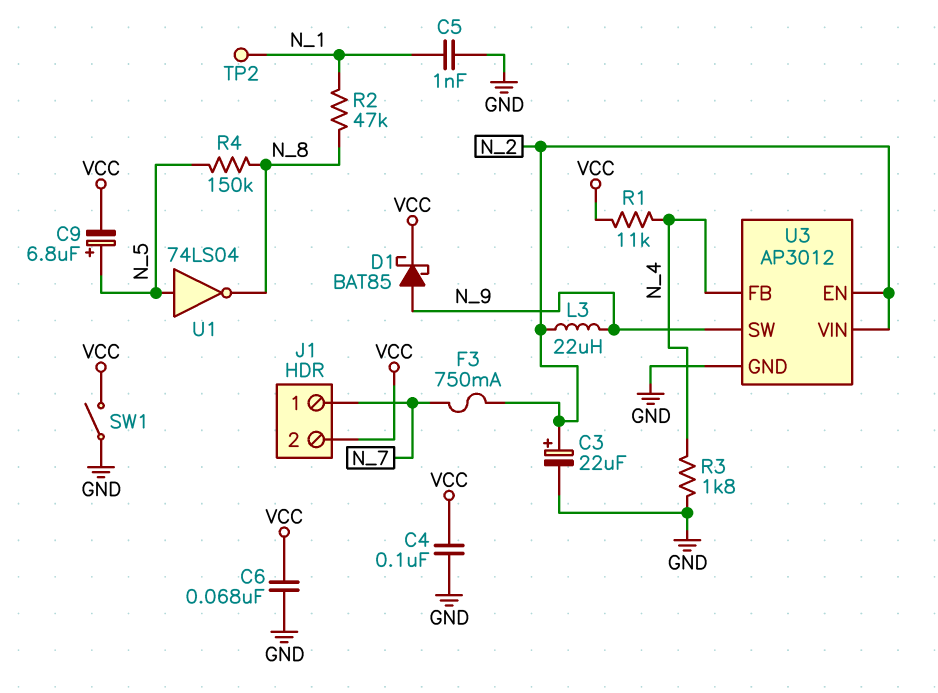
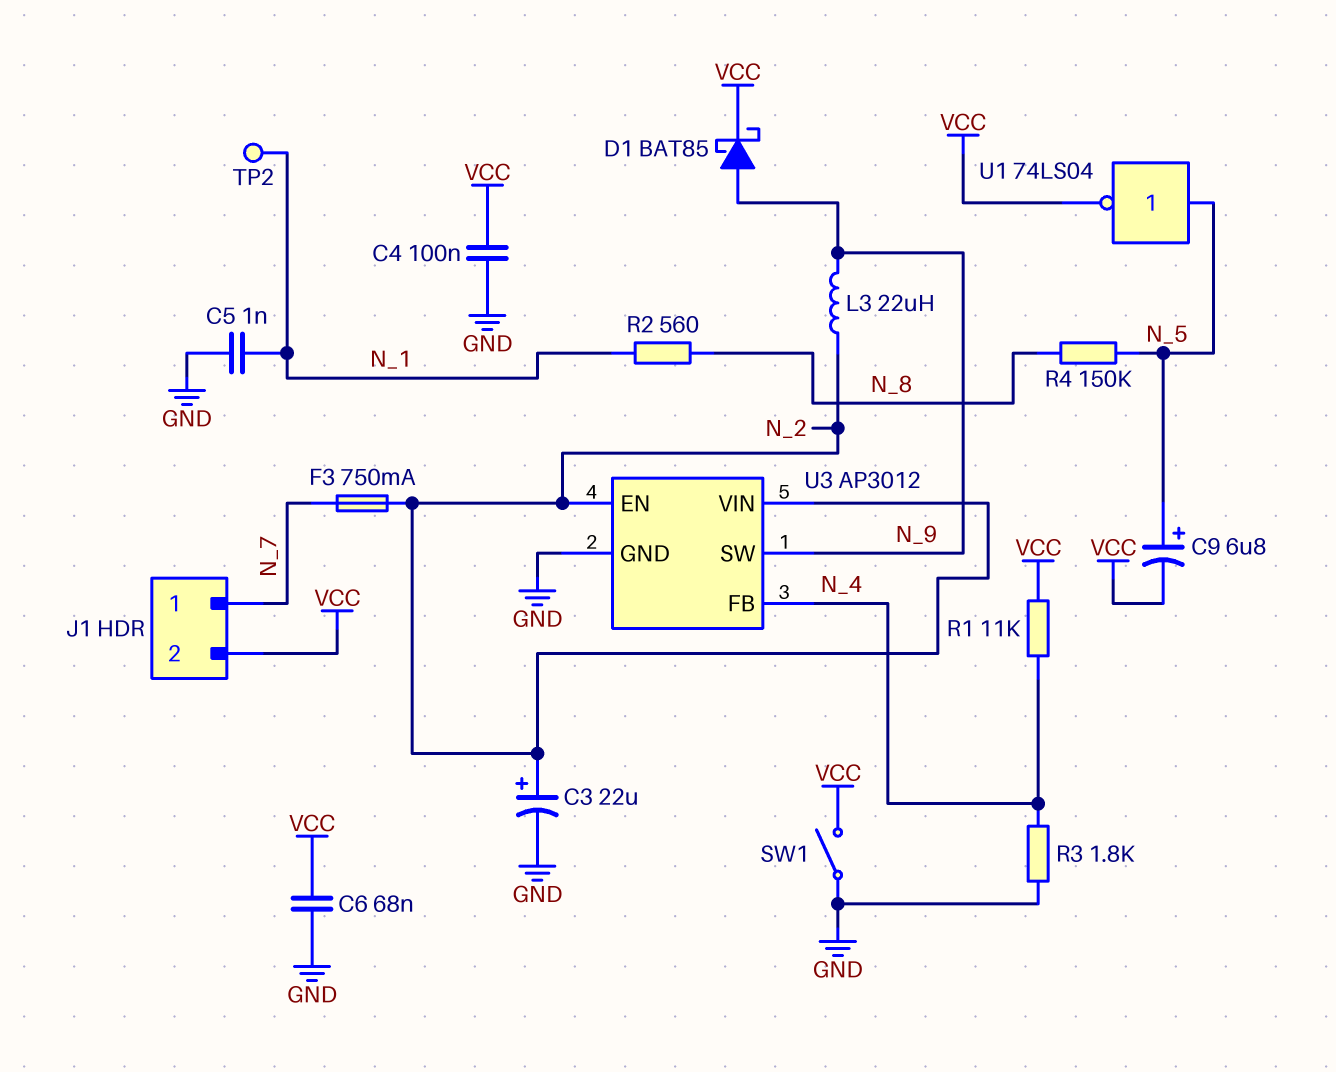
R2: 47k (N_1, N_8) -> 560 (N_1, N_8)
U1: NOT 74LS04 (in N_5, out N_8) -> NOT 74LS04 (in N_5, out VCC)

